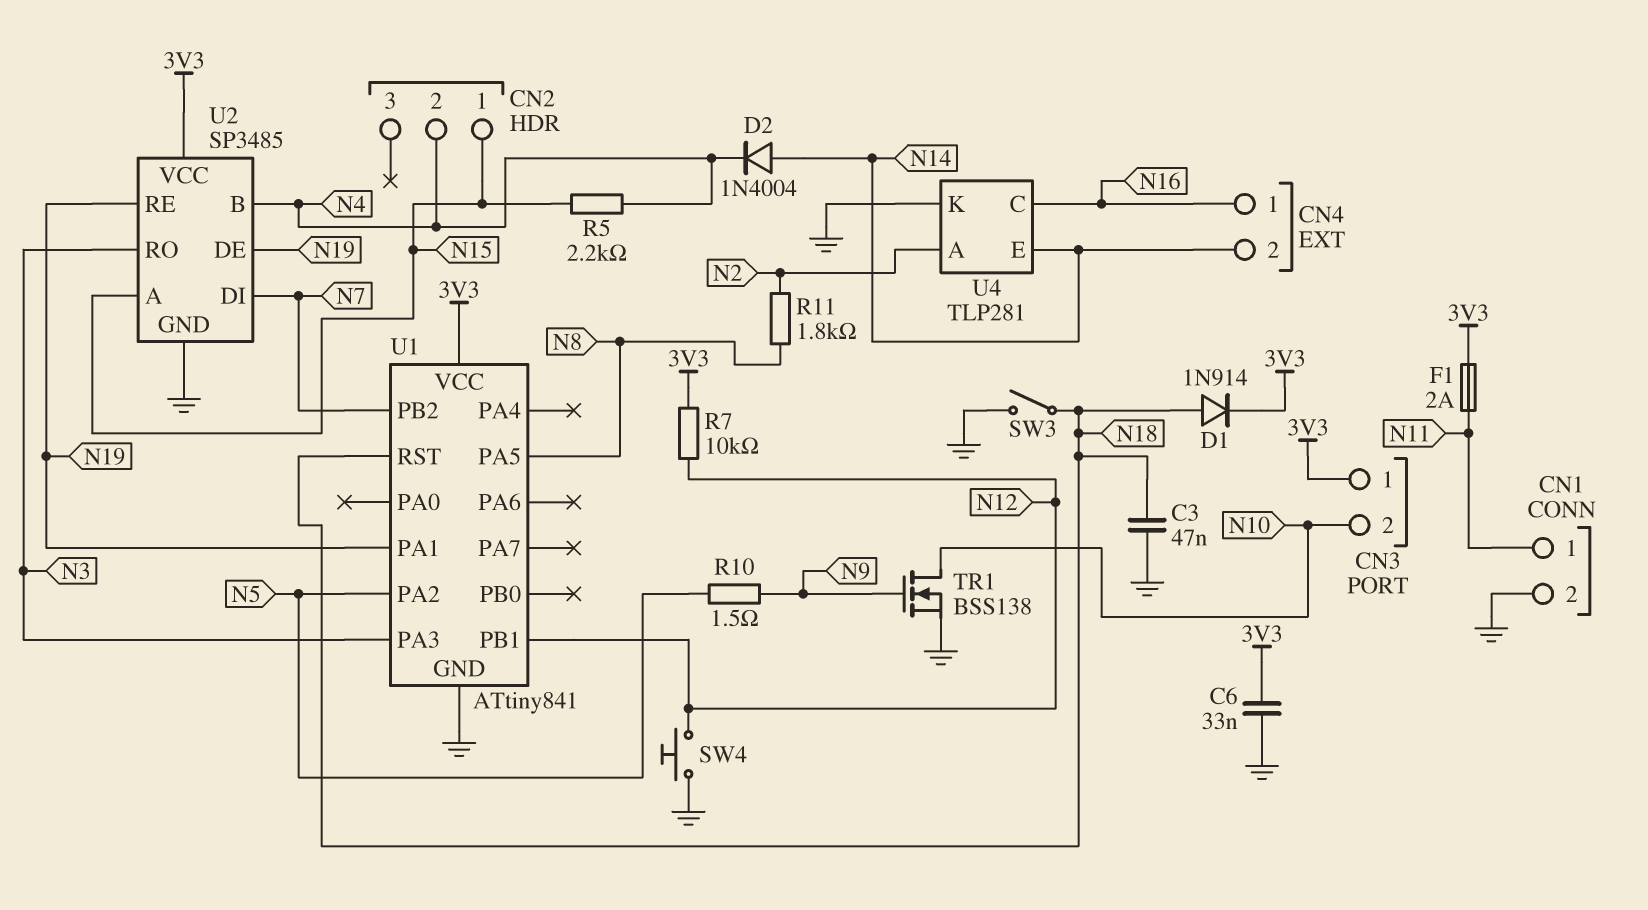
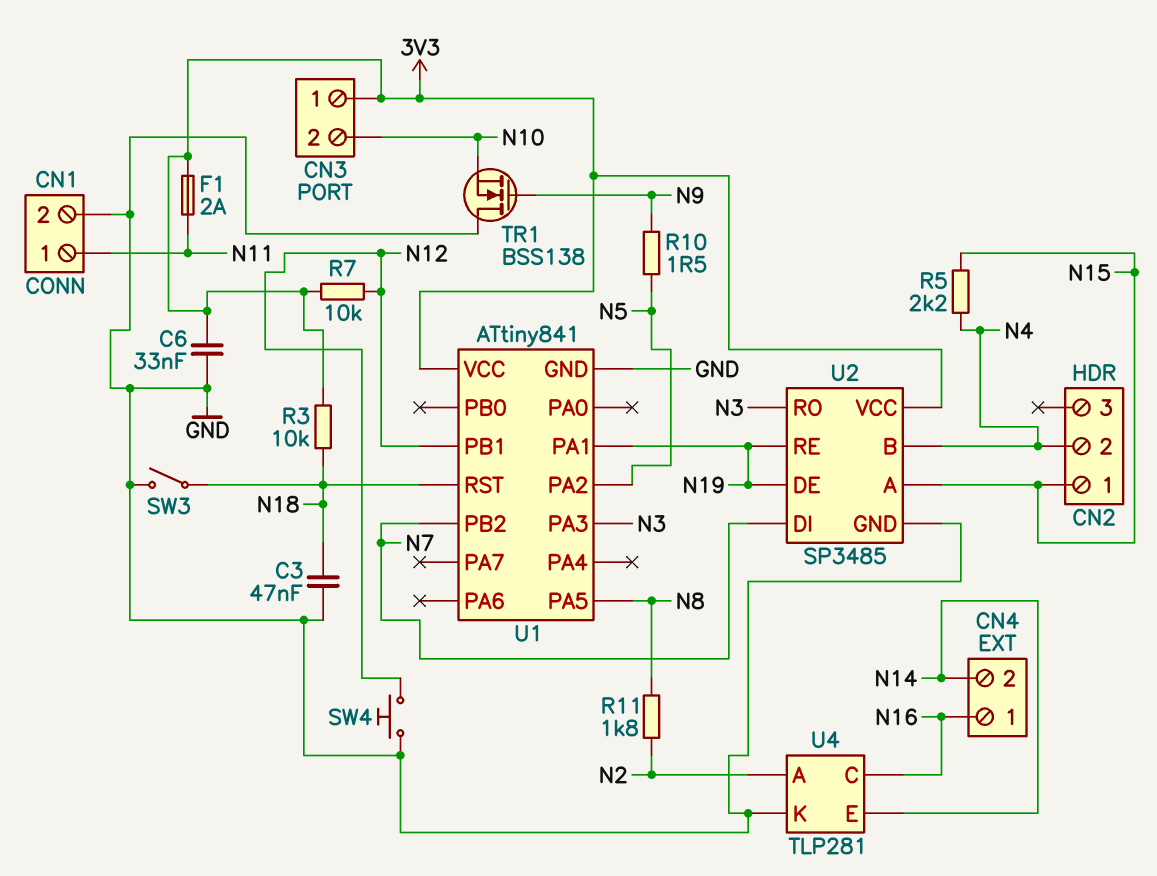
D1: diode 1N914 (A N18, K 3V3) -> none
D2: diode 1N4004 (A N14, K N4) -> none
R3: none -> 10k (3V3, N18)
TR1: NMOS BSS138 (G N9, D N10, S GND) -> NMOS BSS138 (G N9, D GND, S N10)

